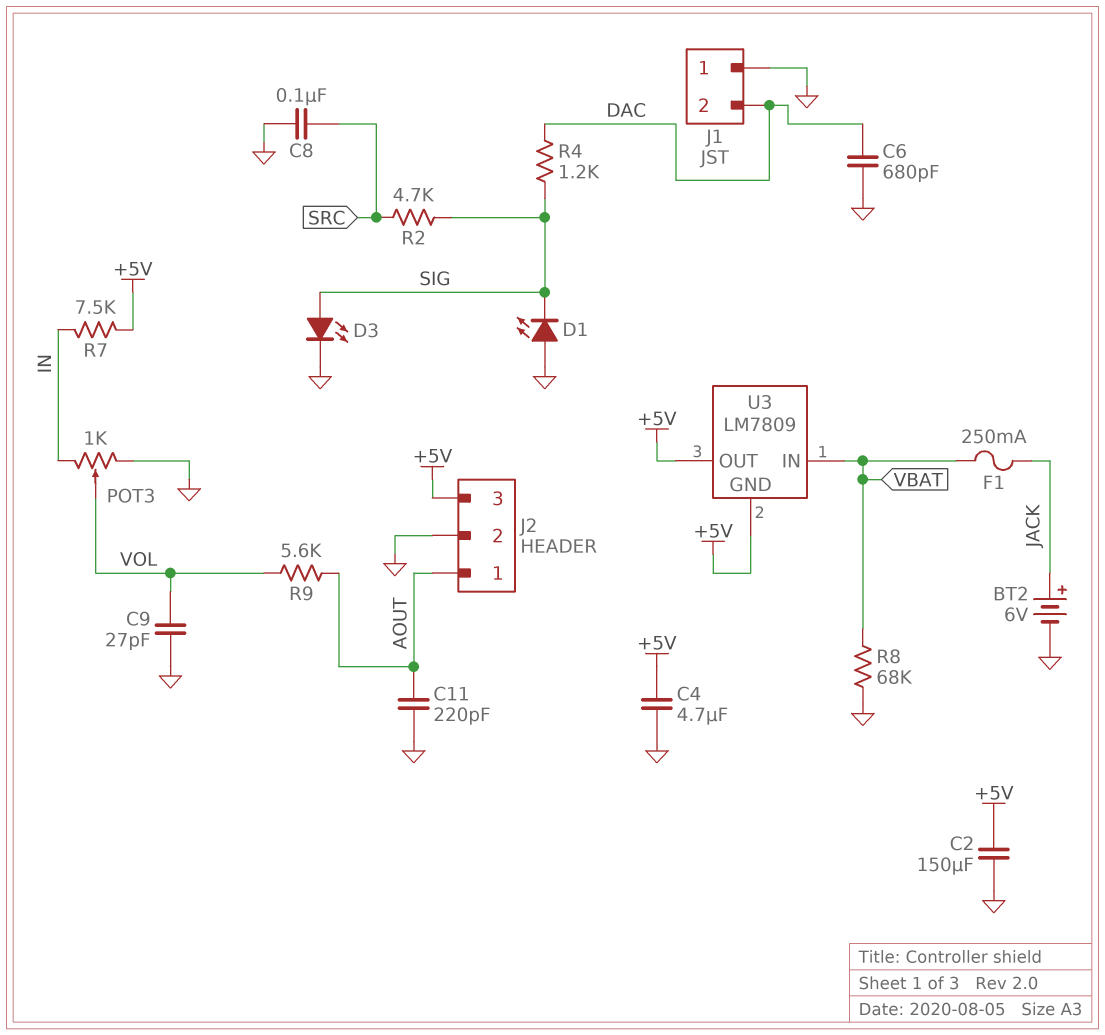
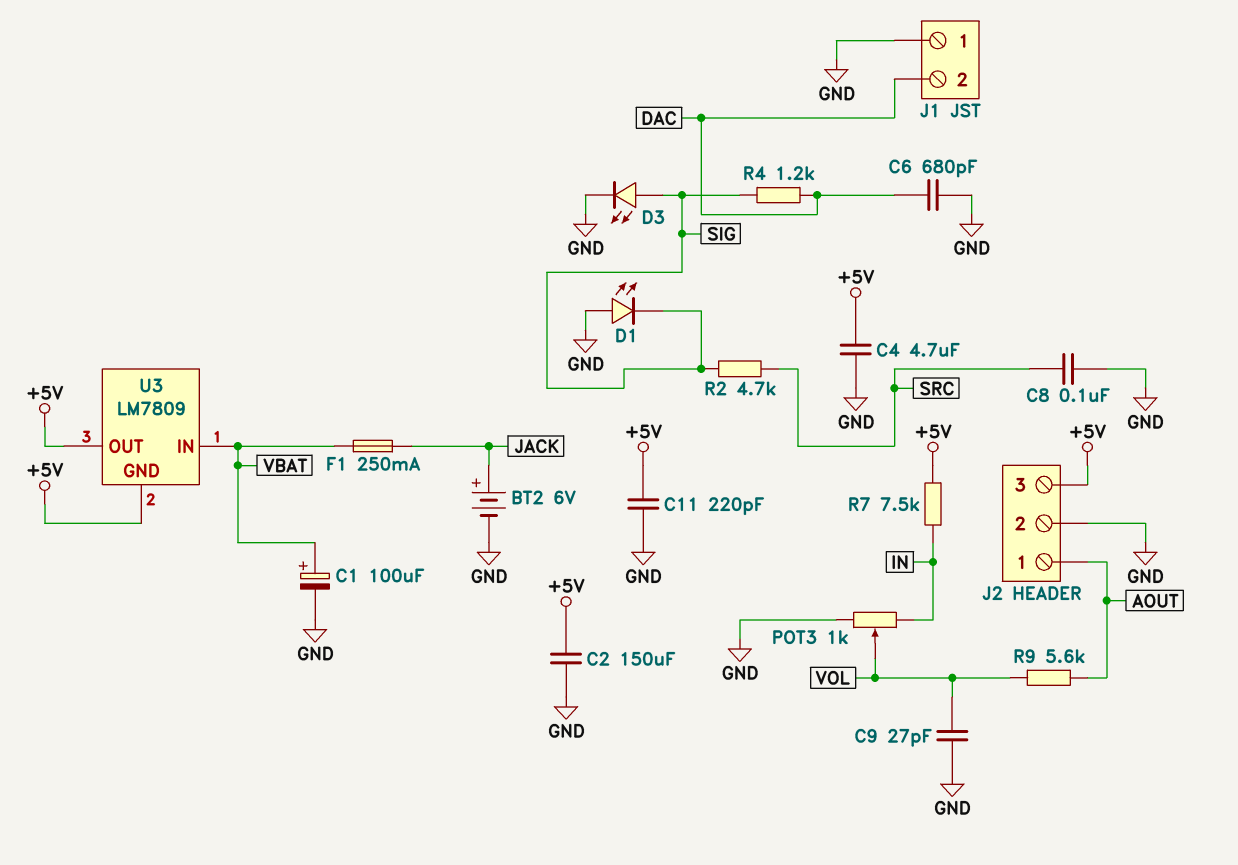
C1: none -> 100uF (plus VBAT, minus GND)
C11: 220pF (AOUT, GND) -> 220pF (+5V, GND)
R8: 68k (GND, VBAT) -> none

